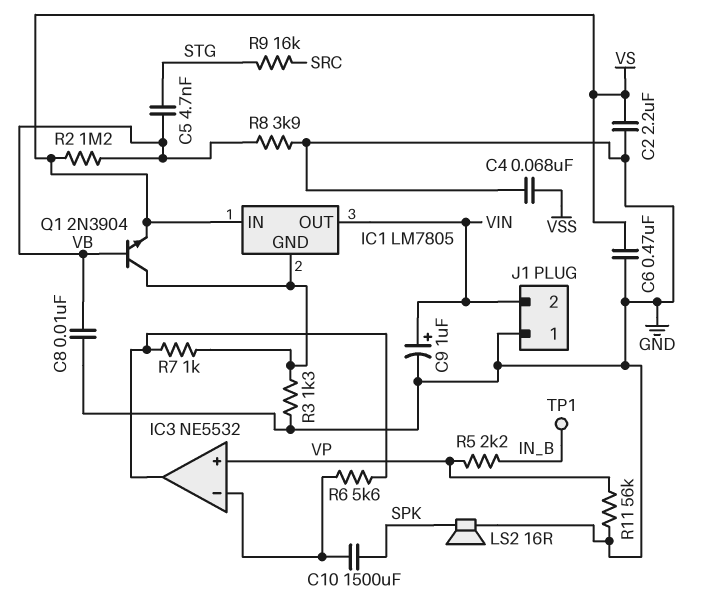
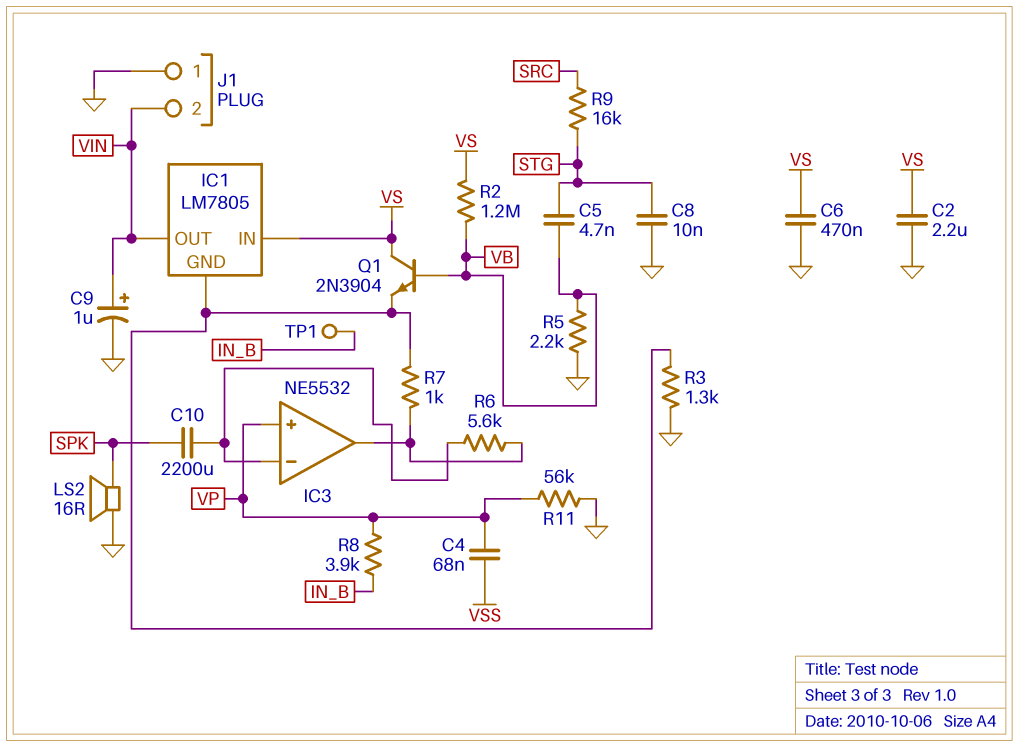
C4: 68nF (GND, VSS) -> 68nF (VP, VSS)
C8: 10nF (GND, VB) -> 10nF (GND, STG)
C10: 1500uF (IC3/in-, SPK) -> 2200uF (IC3/in-, SPK)
Q1: NPN 2N3904 (B VB, C IC1/GND, E VS) -> NPN 2N3904 (B VB, C VS, E IC1/GND)
R5: 2.2k (IN_B, VP) -> 2.2k (GND, VB)
R8: 3.9k (GND, VB) -> 3.9k (IN_B, VP)

